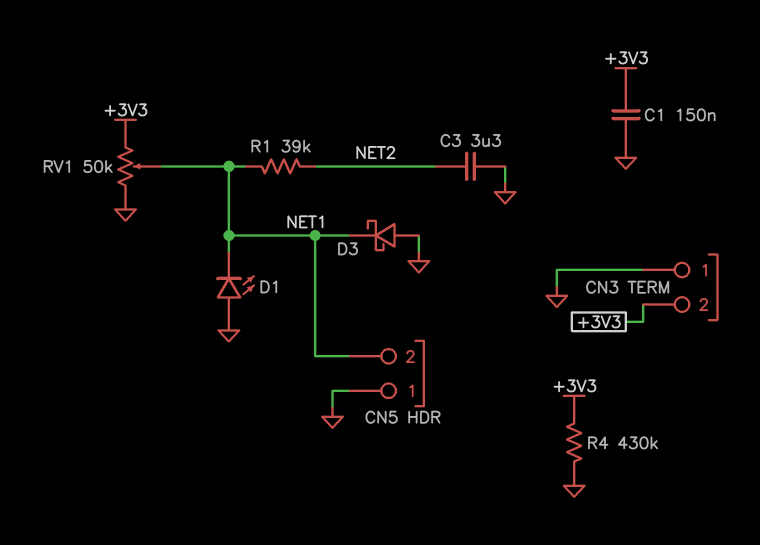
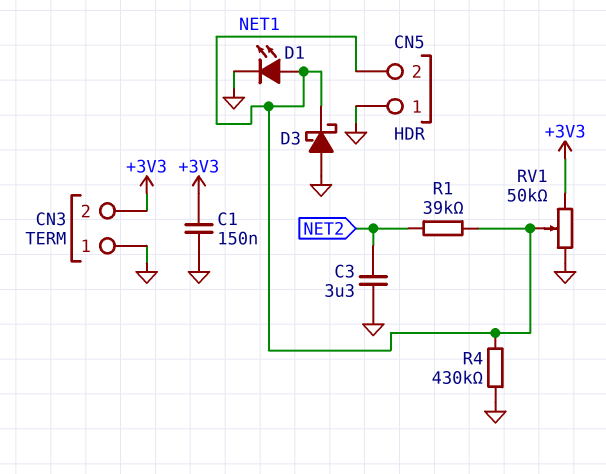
D1: LED (A GND, K NET1) -> LED (A NET1, K GND)
R4: 430k (+3V3, GND) -> 430k (GND, NET1)

